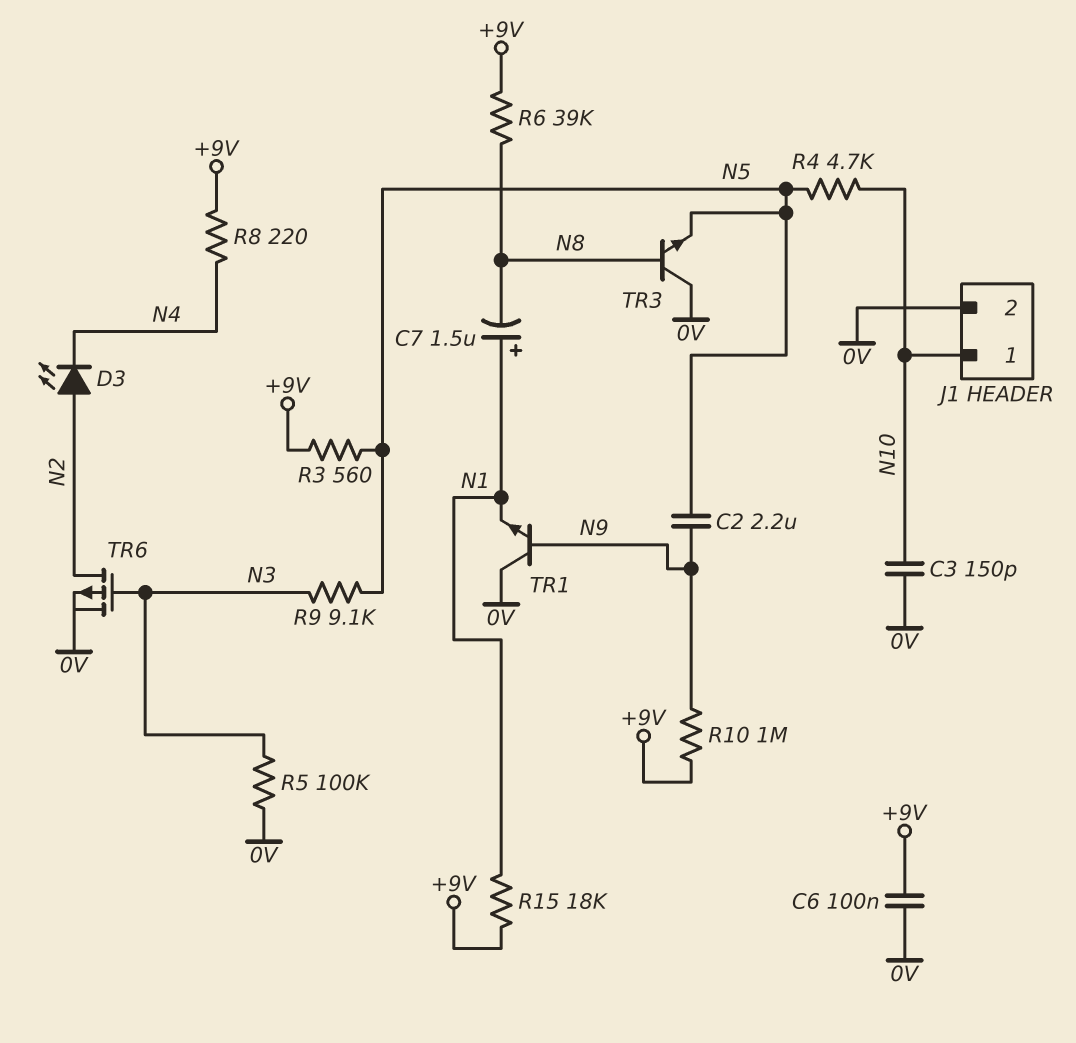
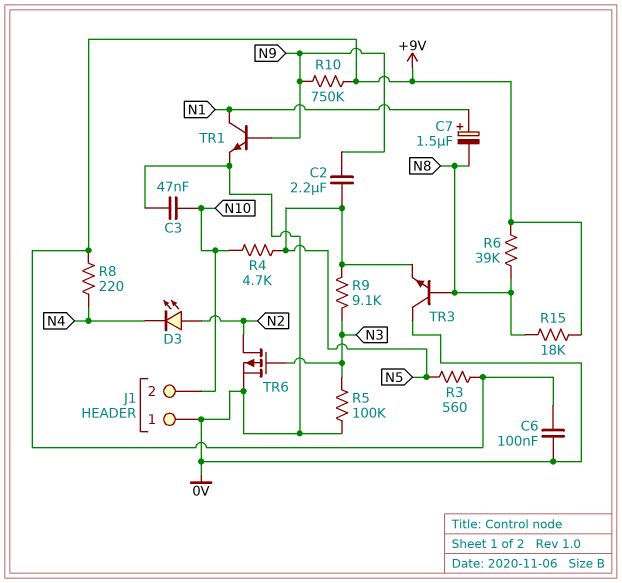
C3: 150pF (0V, N10) -> 47nF (0V, N10)
J1 pin 1: N10 -> 0V
J1 pin 2: 0V -> N10
R10: 1M (+9V, N9) -> 750k (+9V, N9)
R15: 18k (+9V, N1) -> 18k (+9V, N8)
TR1: NPN (B N9, C 0V, E N1) -> NPN (B N9, C N1, E 0V)

